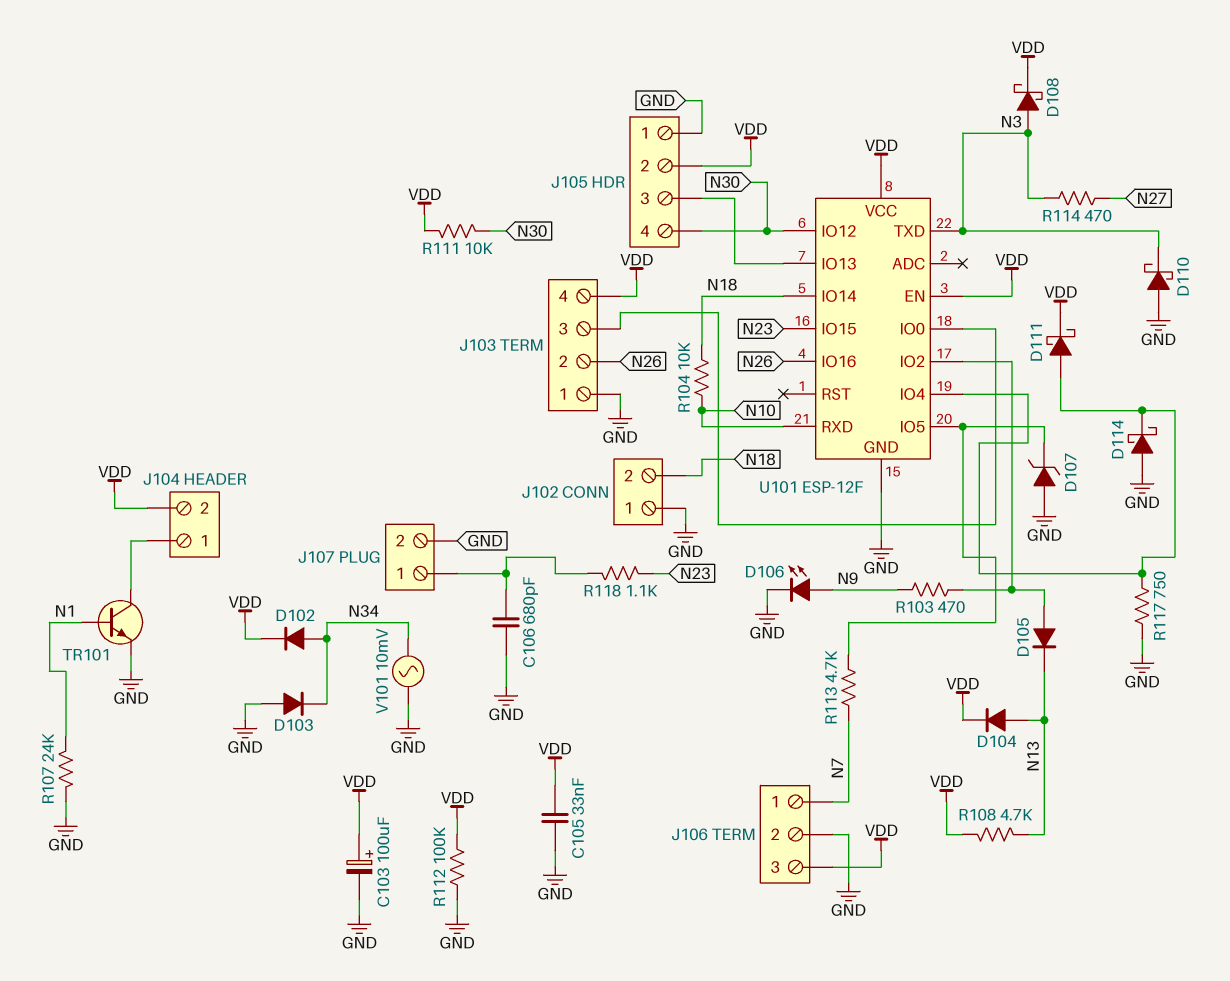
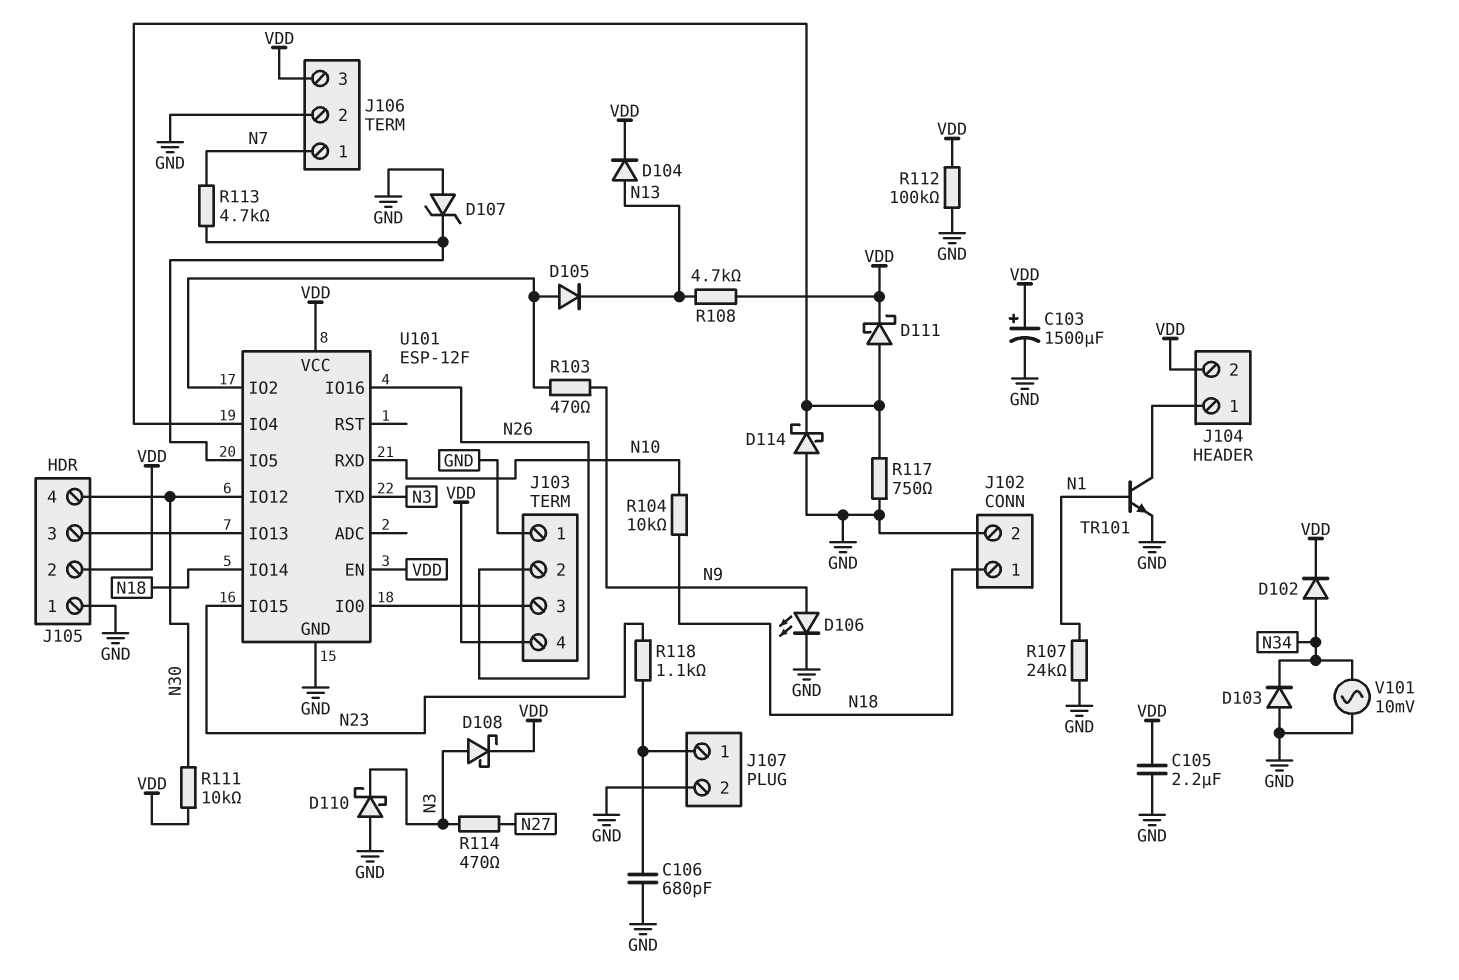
C103: 100uF (plus VDD, minus GND) -> 1500uF (plus VDD, minus GND)
C105: 33nF (GND, VDD) -> 2.2uF (GND, VDD)
J102 pin 1: GND -> N18
J102 pin 2: N18 -> GND

